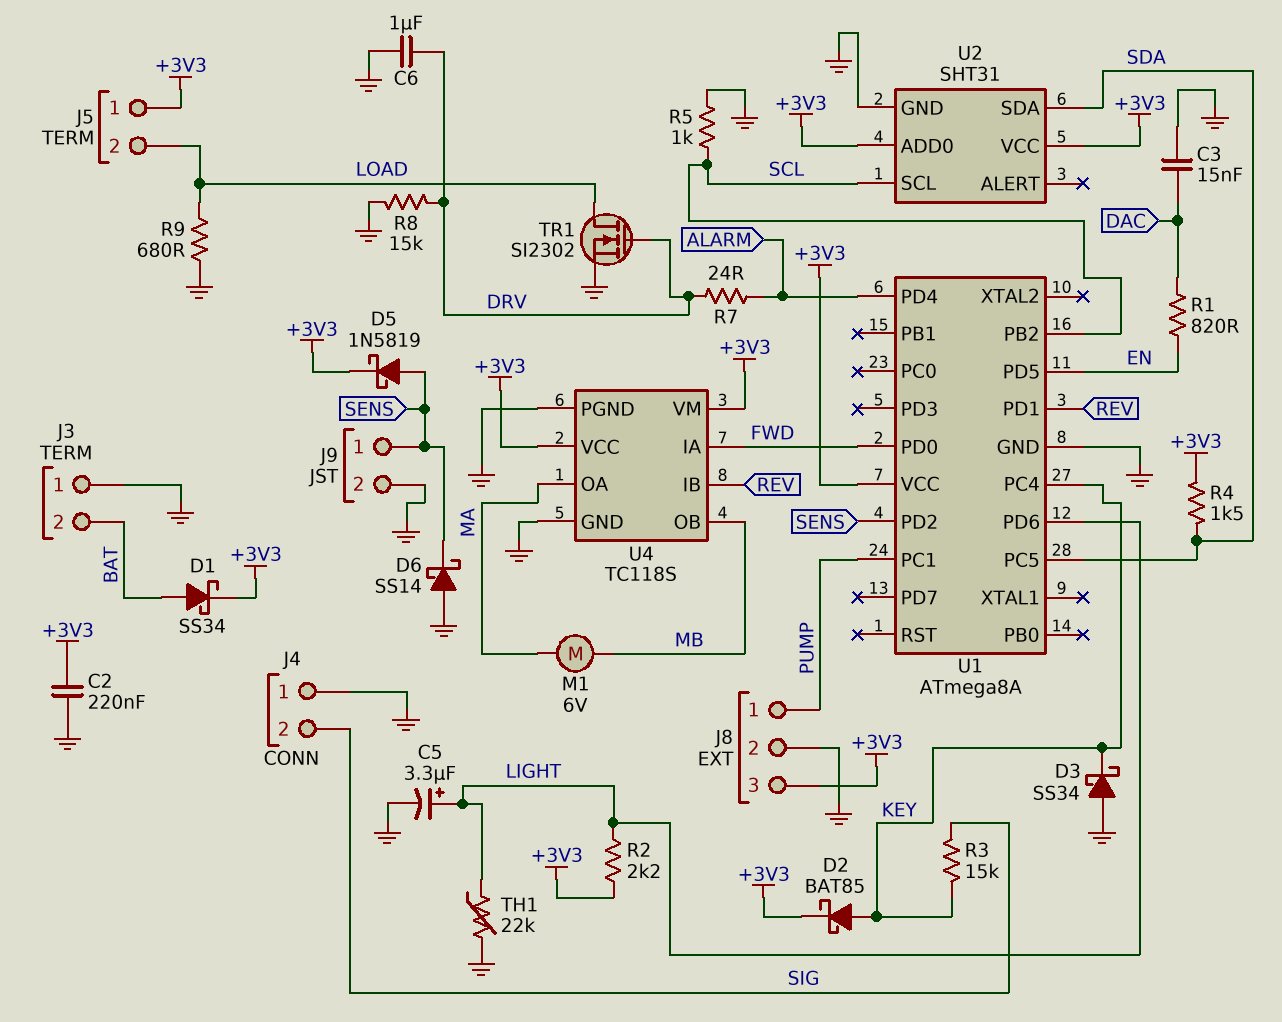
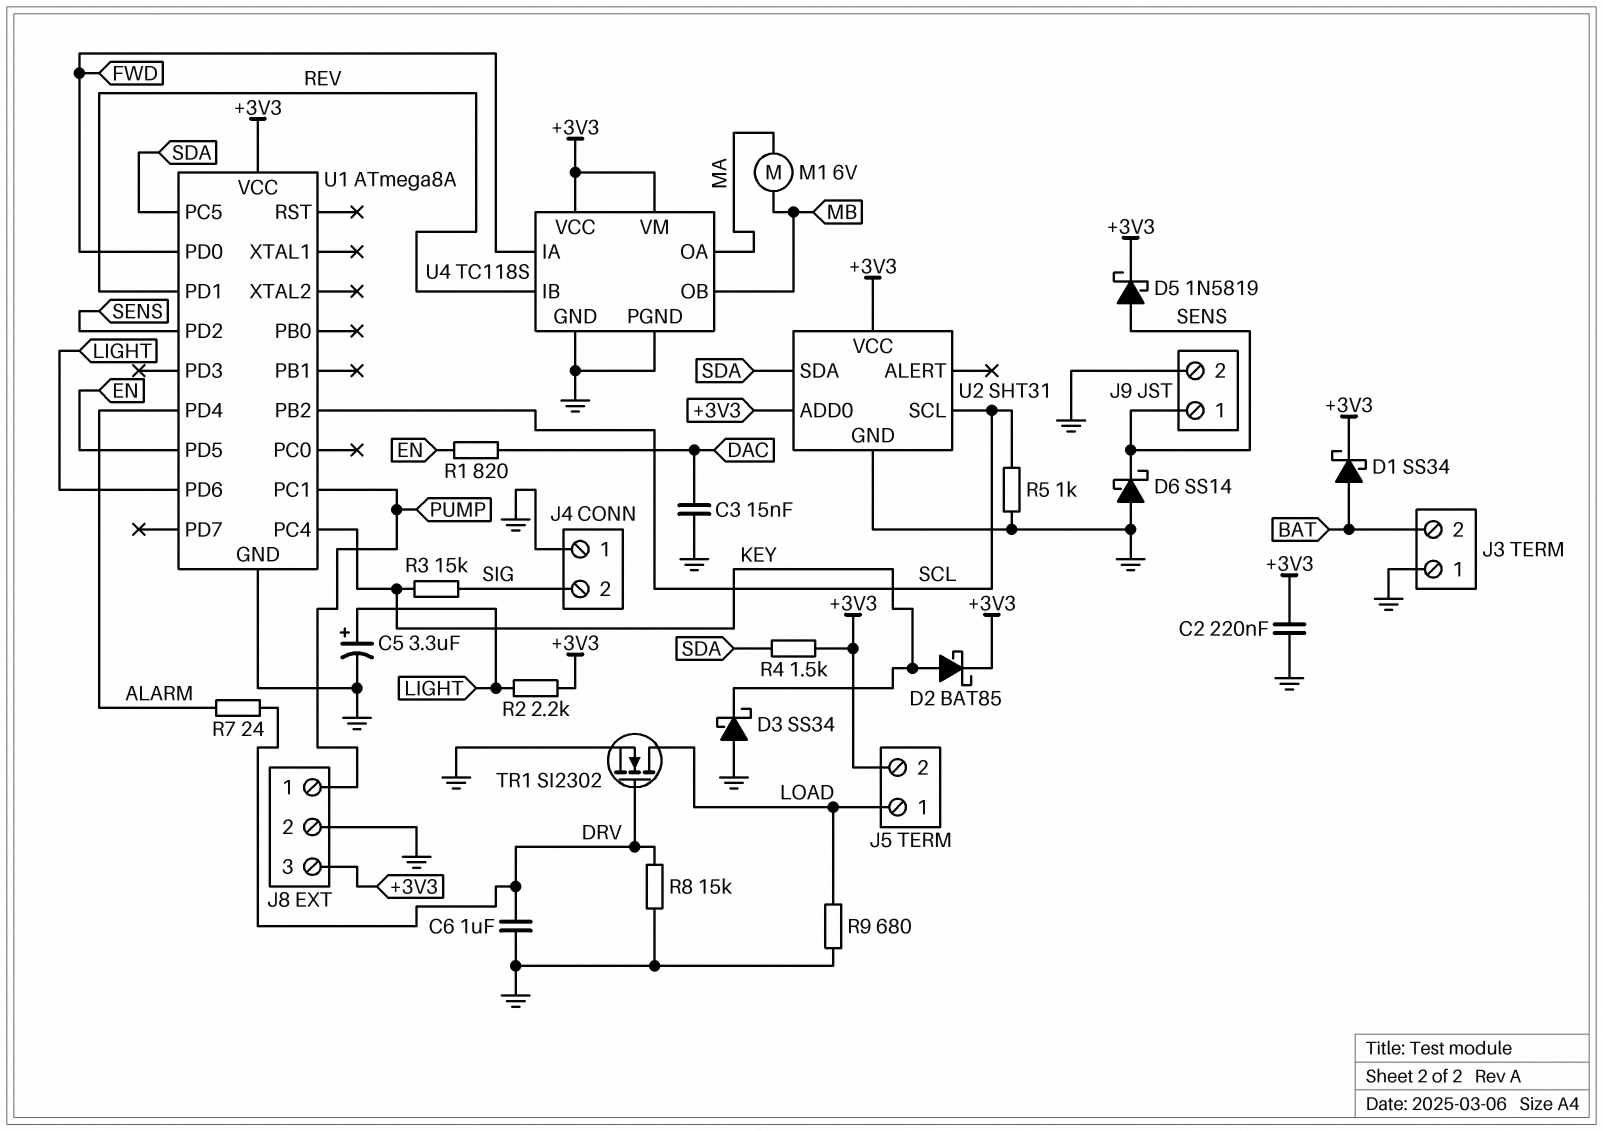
J5 pin 1: +3V3 -> LOAD
J5 pin 2: LOAD -> +3V3
TH1: 22k (GND, LIGHT) -> none

